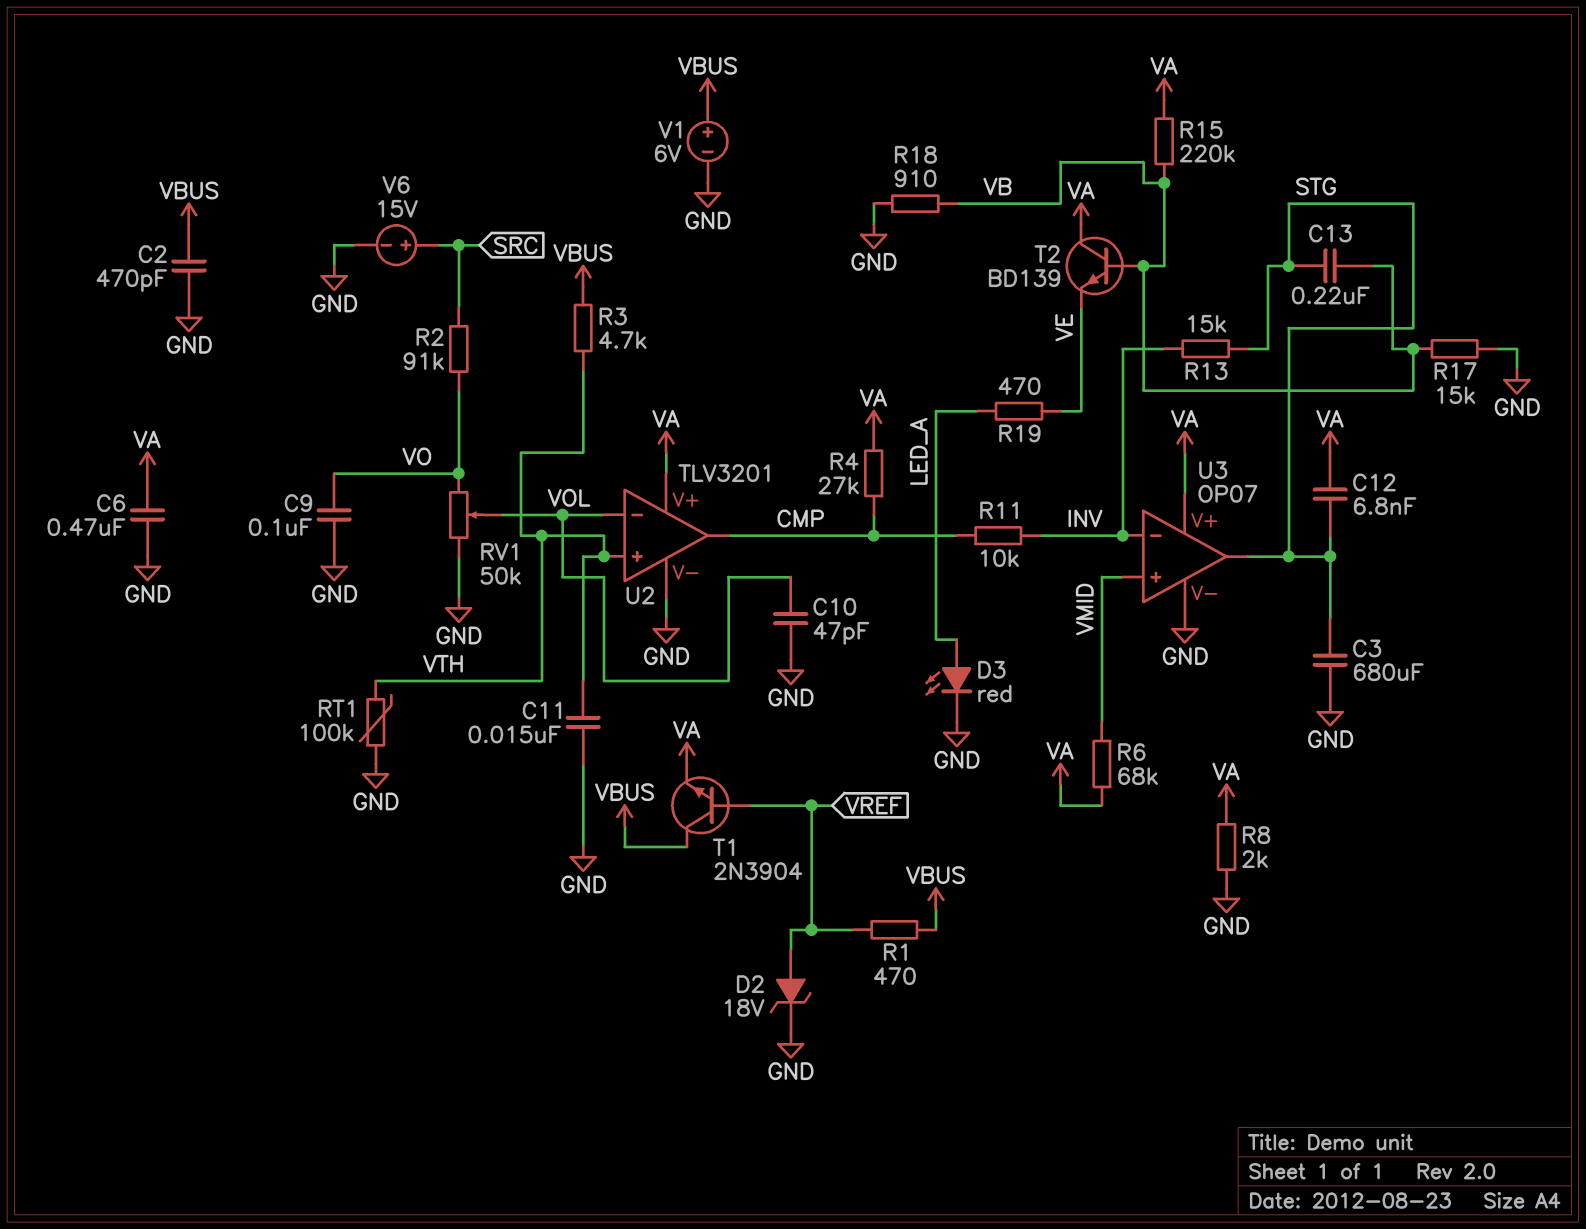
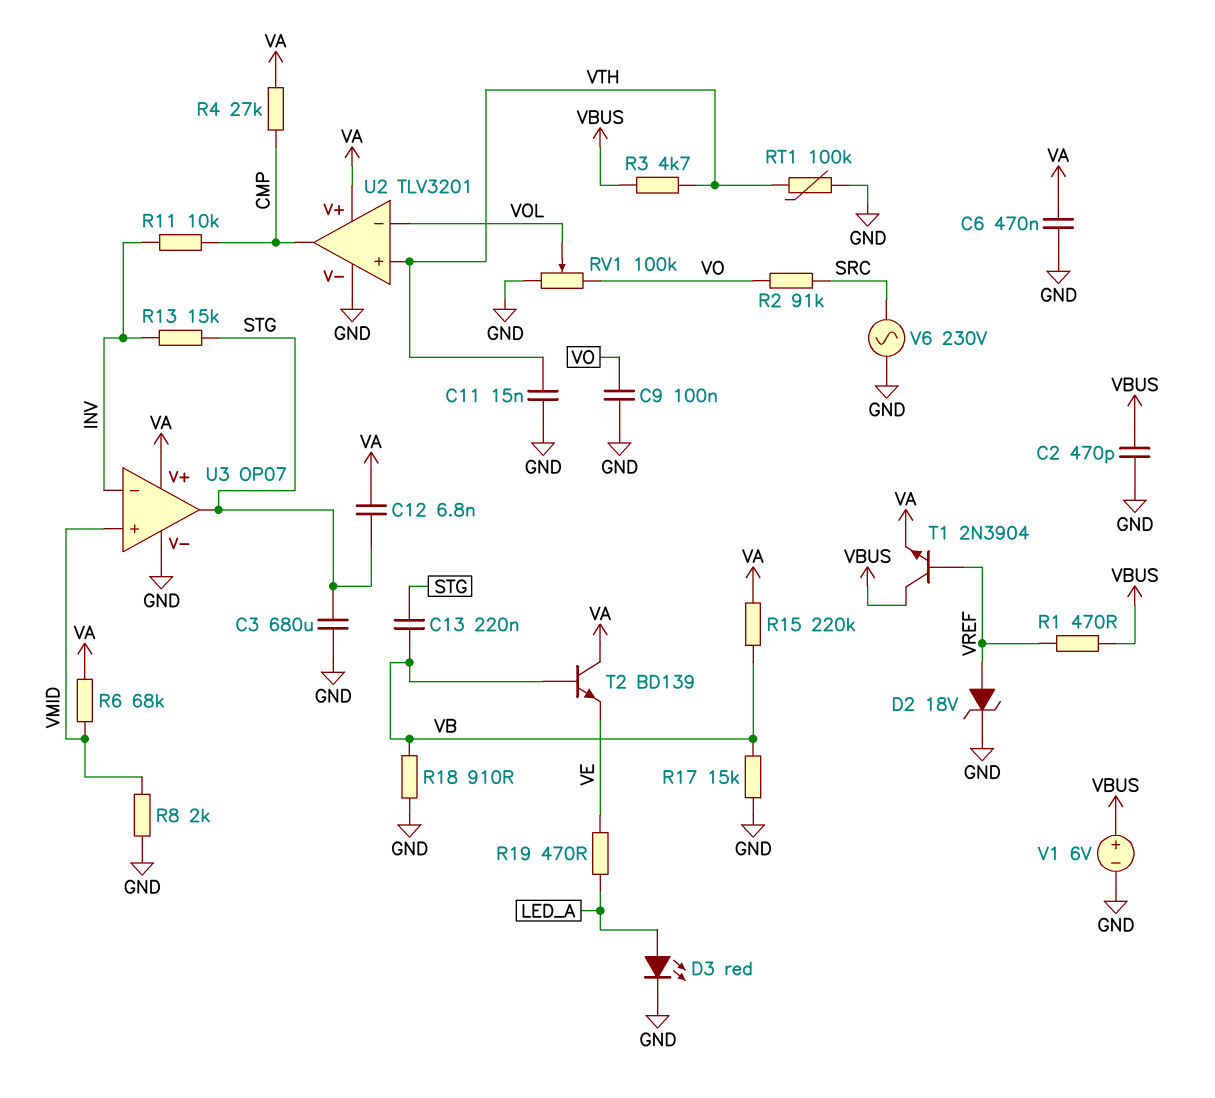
C10: 47pF (GND, VOL) -> none
R8: 2k (GND, VA) -> 2k (GND, VMID)
RV1: 50k (GND, VO, wiper VOL) -> 100k (GND, VO, wiper VOL)
V6: 15V (plus SRC, minus GND) -> AC 230V (GND, SRC)

